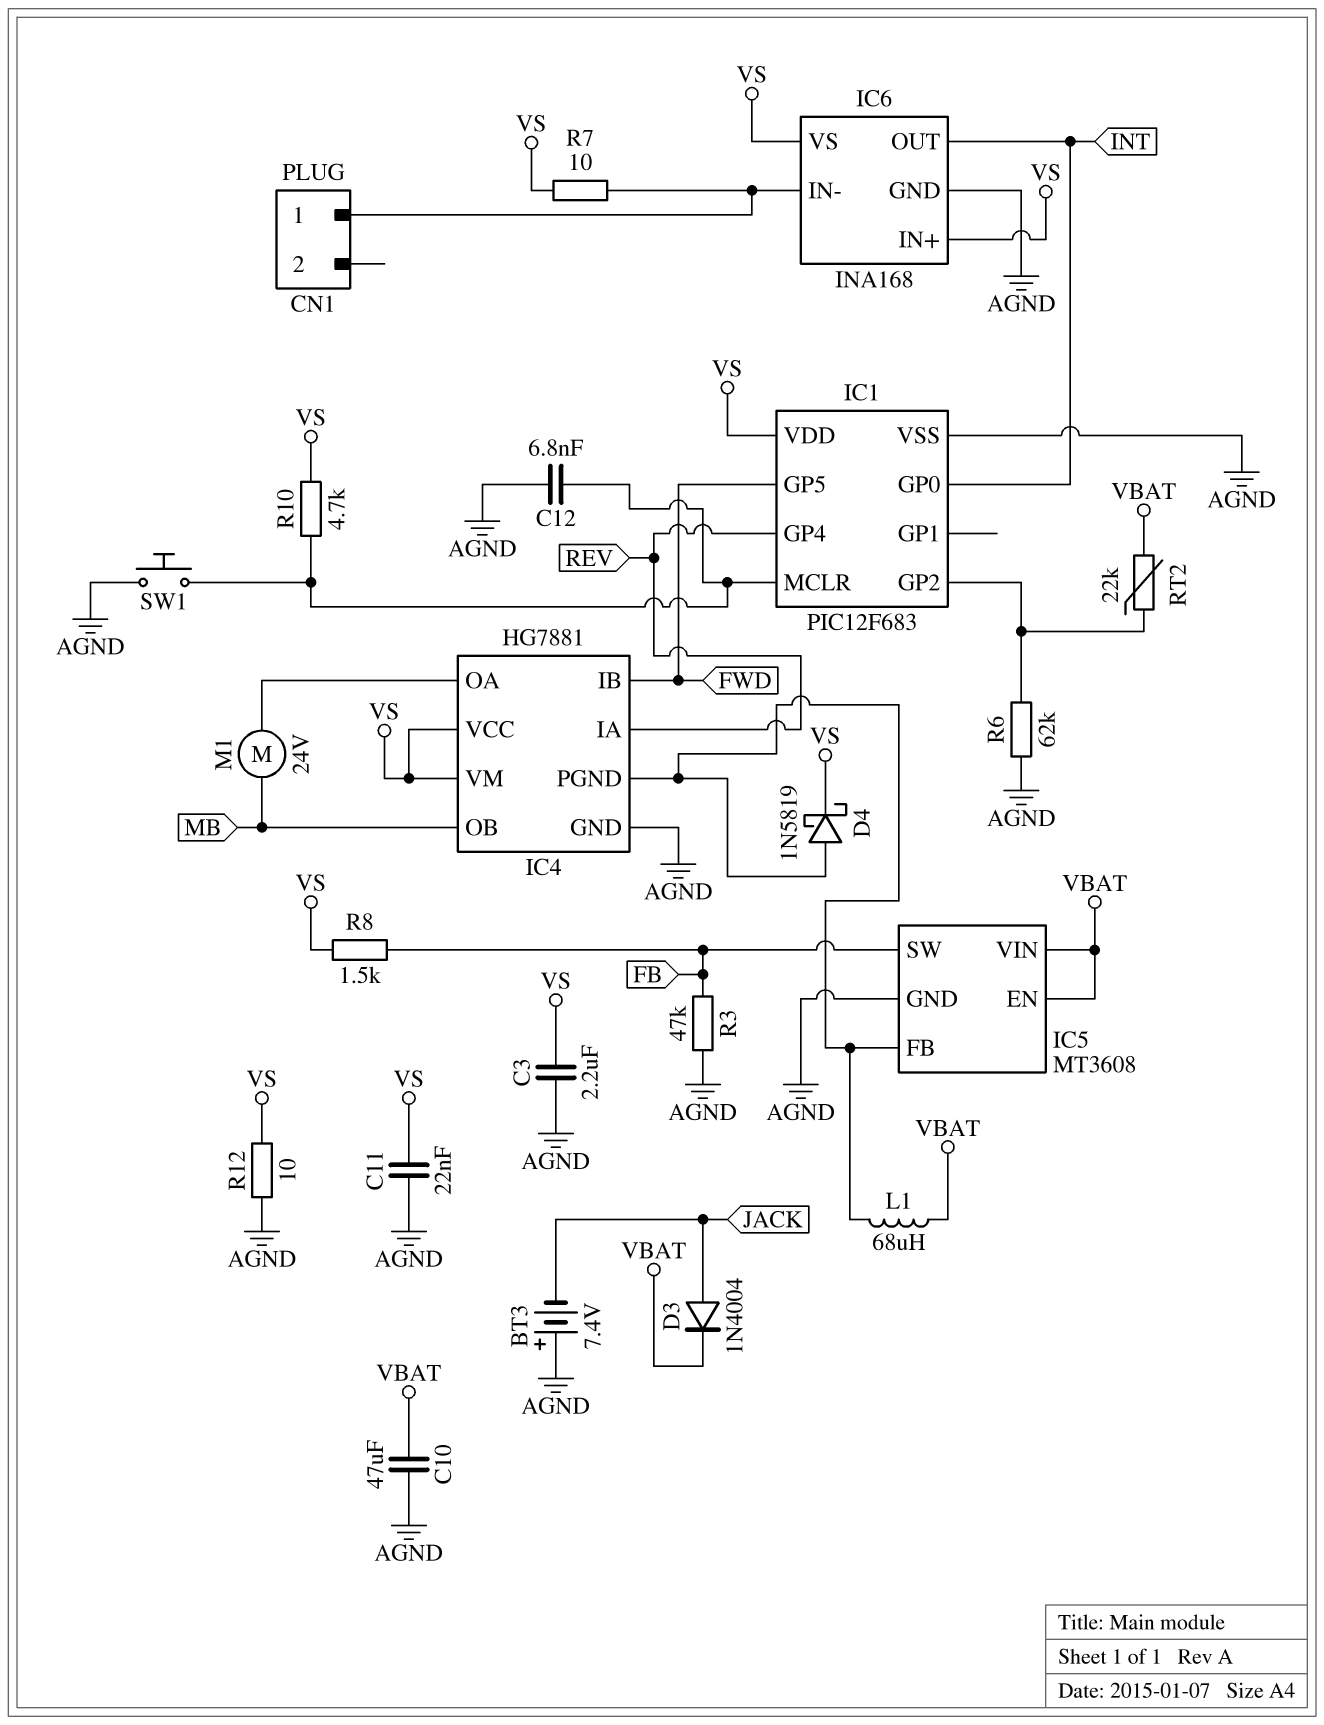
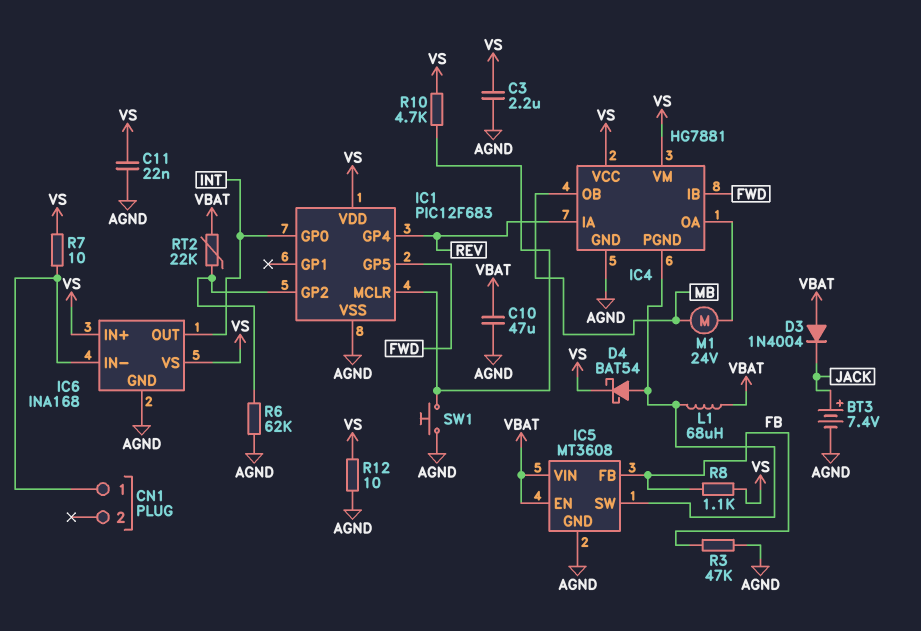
BT3: 7.4V (plus AGND, minus JACK) -> 7.4V (plus JACK, minus AGND)
C12: 6.8nF (AGND, IC1/MCLR) -> none
D3: diode 1N4004 (A JACK, K VBAT) -> diode 1N4004 (A VBAT, K JACK)
D4: schottky 1N5819 (A IC4/PGND, K VS) -> schottky BAT54 (A IC4/PGND, K VS)
IC5 pin FB: IC4/PGND -> FB
IC5 pin SW: FB -> IC4/PGND
R8: 1.5k (FB, VS) -> 1.1k (FB, VS)

